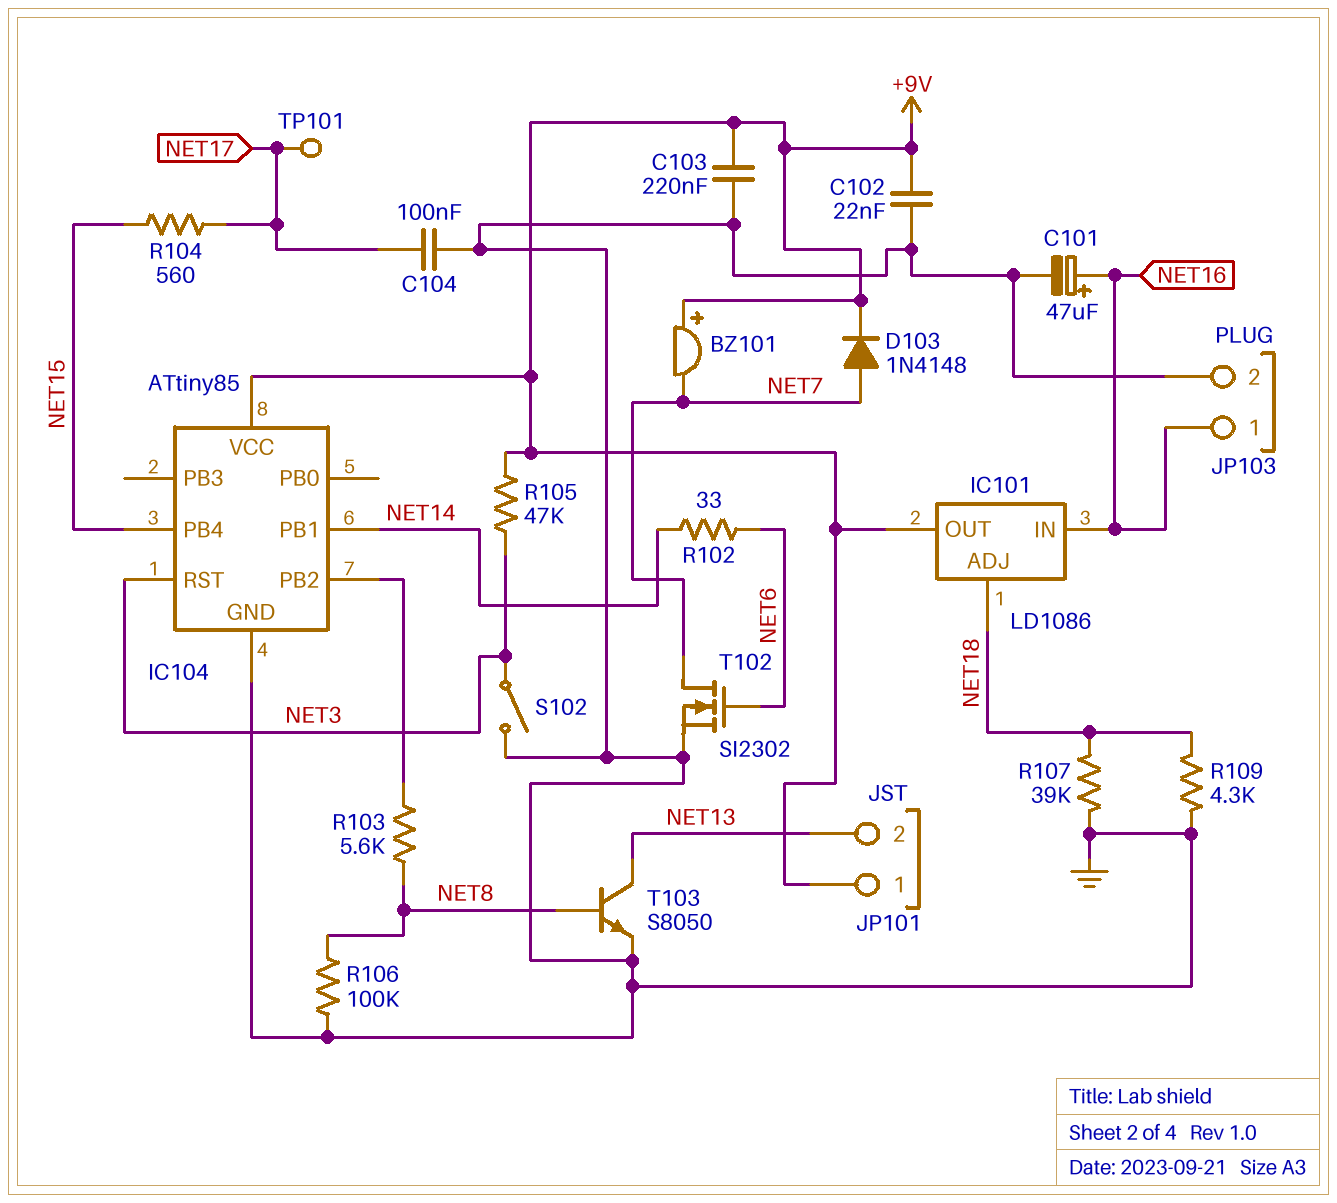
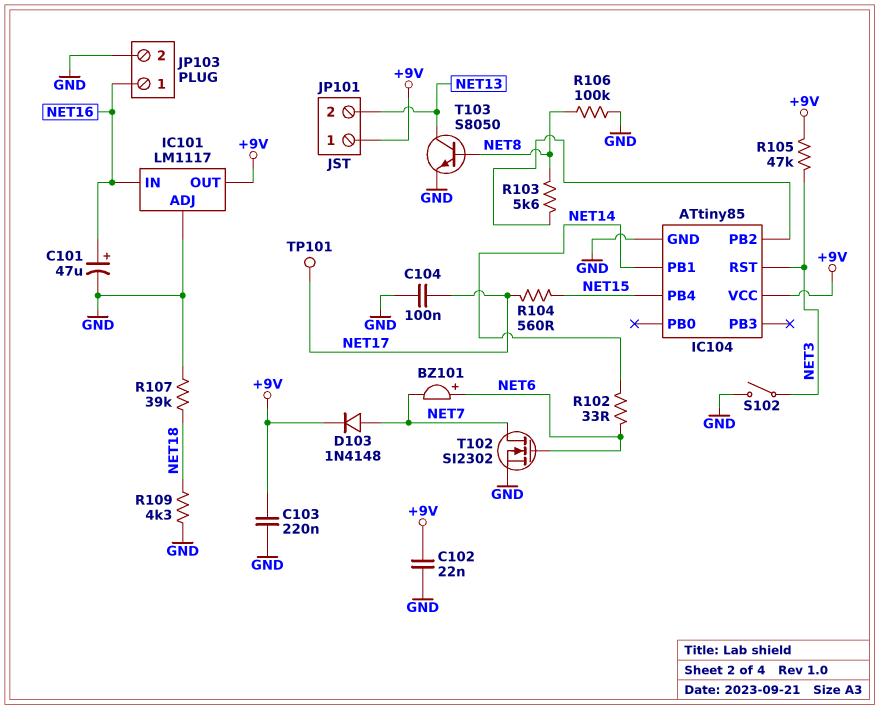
BZ101: buzzer (plus +9V, minus NET7) -> buzzer (plus NET6, minus NET7)
IC101: LD1086 -> LM1117
IC101 pin ADJ: NET18 -> GND

